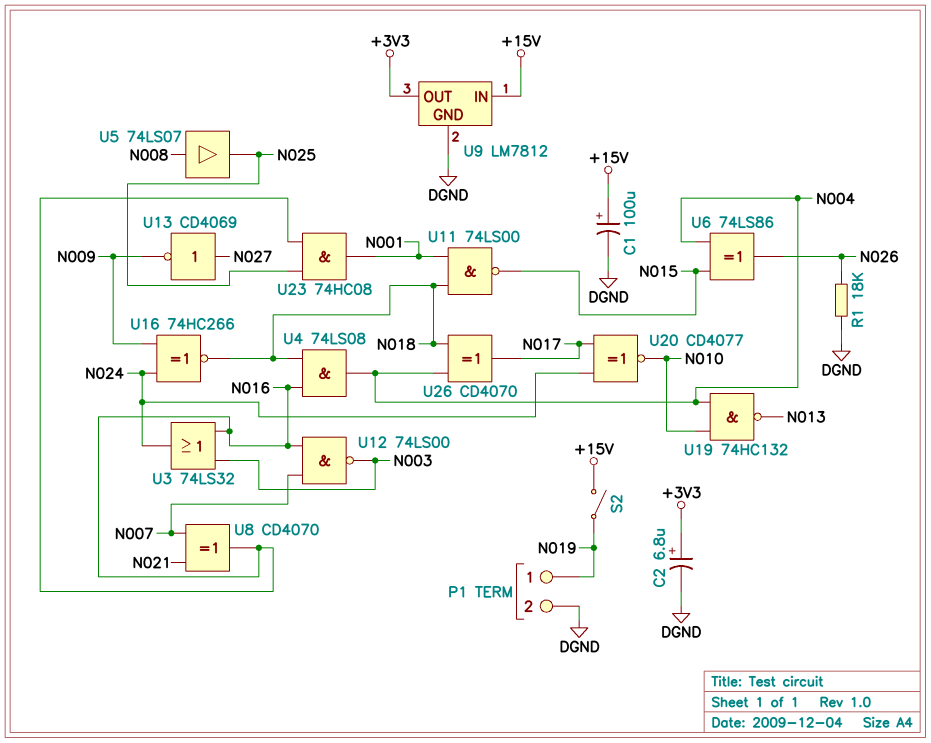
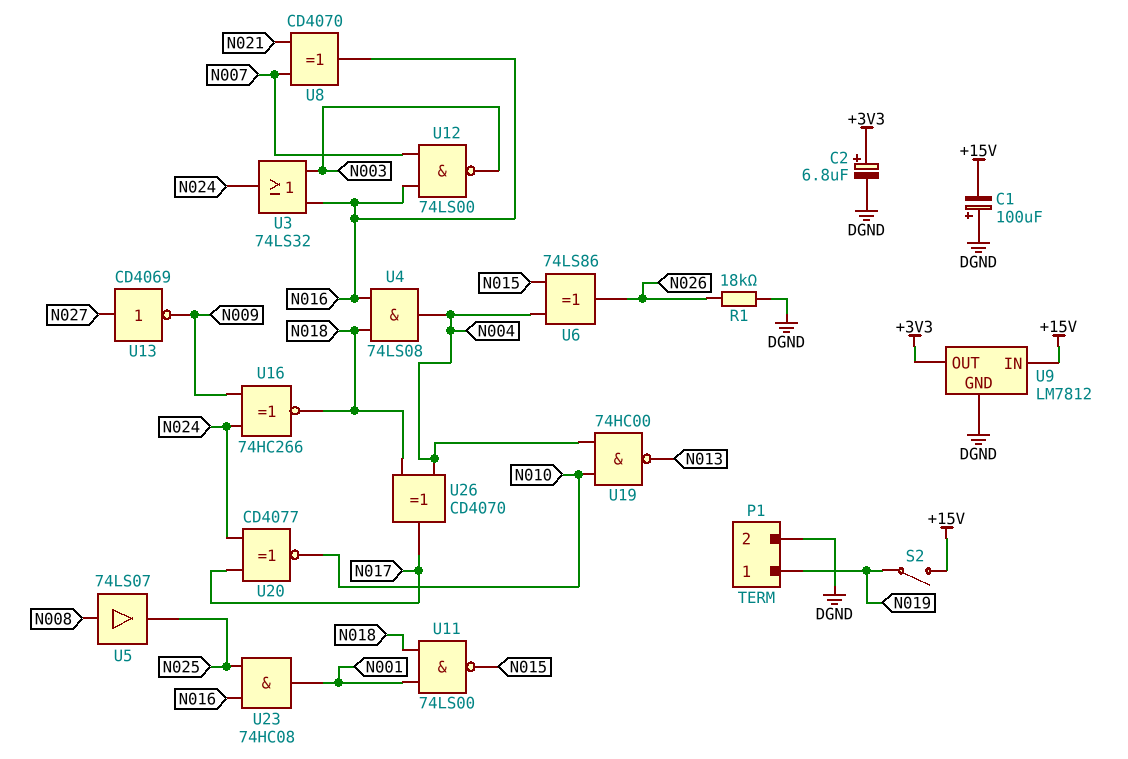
C1: 100uF (plus +15V, minus DGND) -> 100uF (plus DGND, minus +15V)
U19: NAND 74HC132 (in N004, in N010, out N013) -> NAND 74HC00 (in N004, in N010, out N013)

